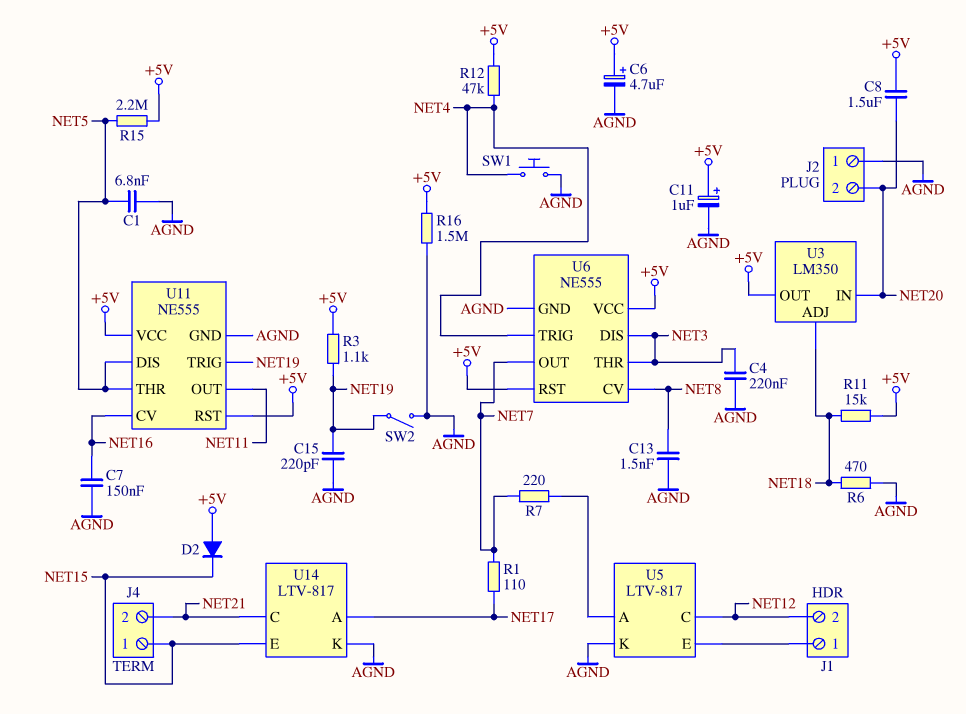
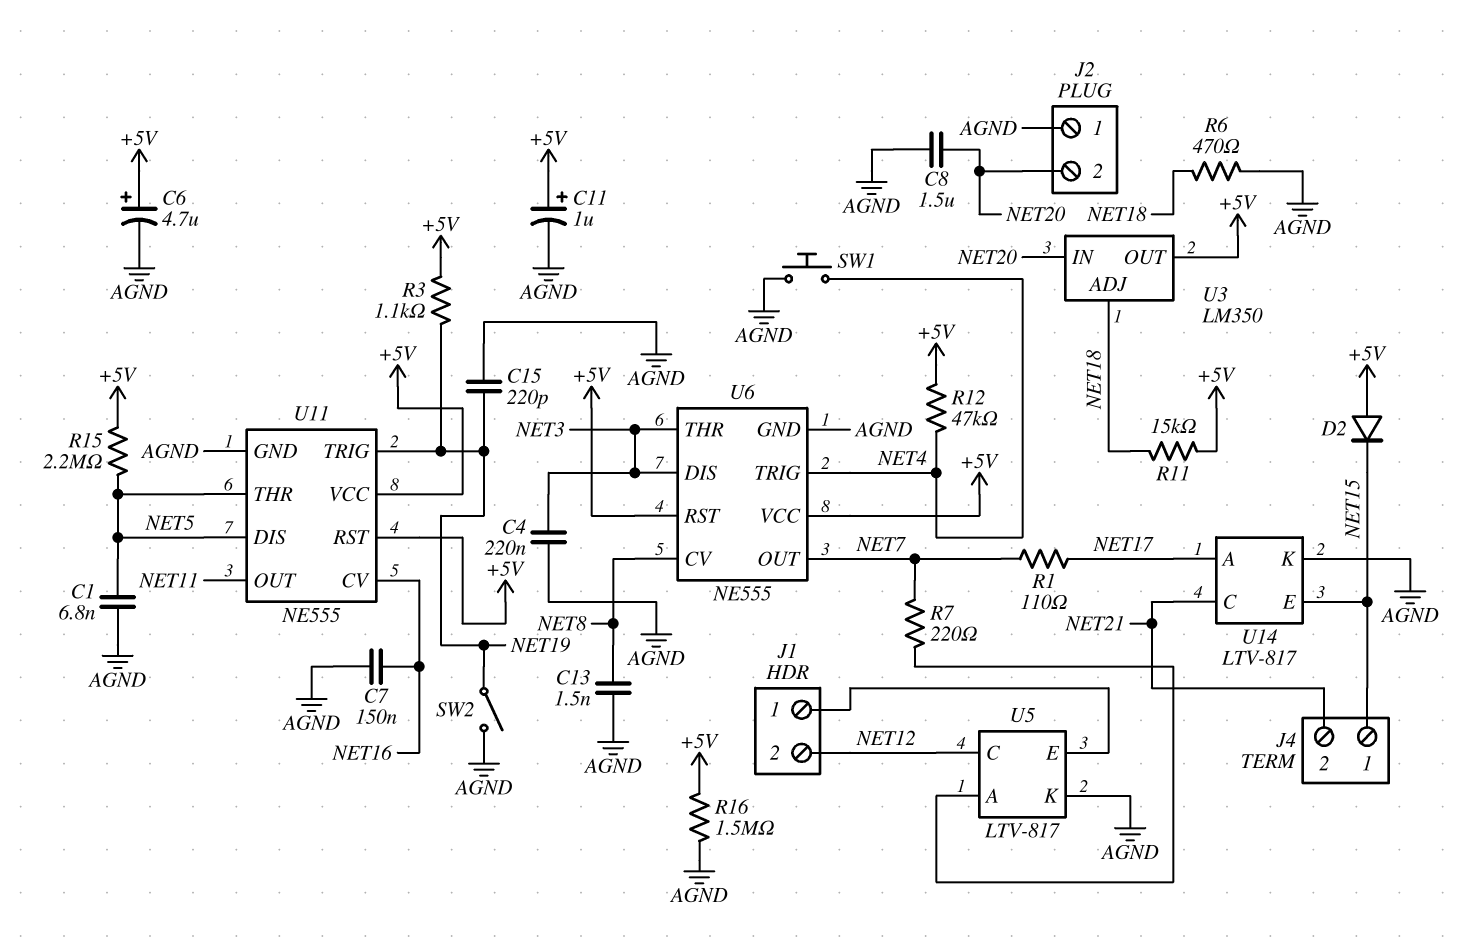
C8: 1.5uF (+5V, NET20) -> 1.5uF (AGND, NET20)

